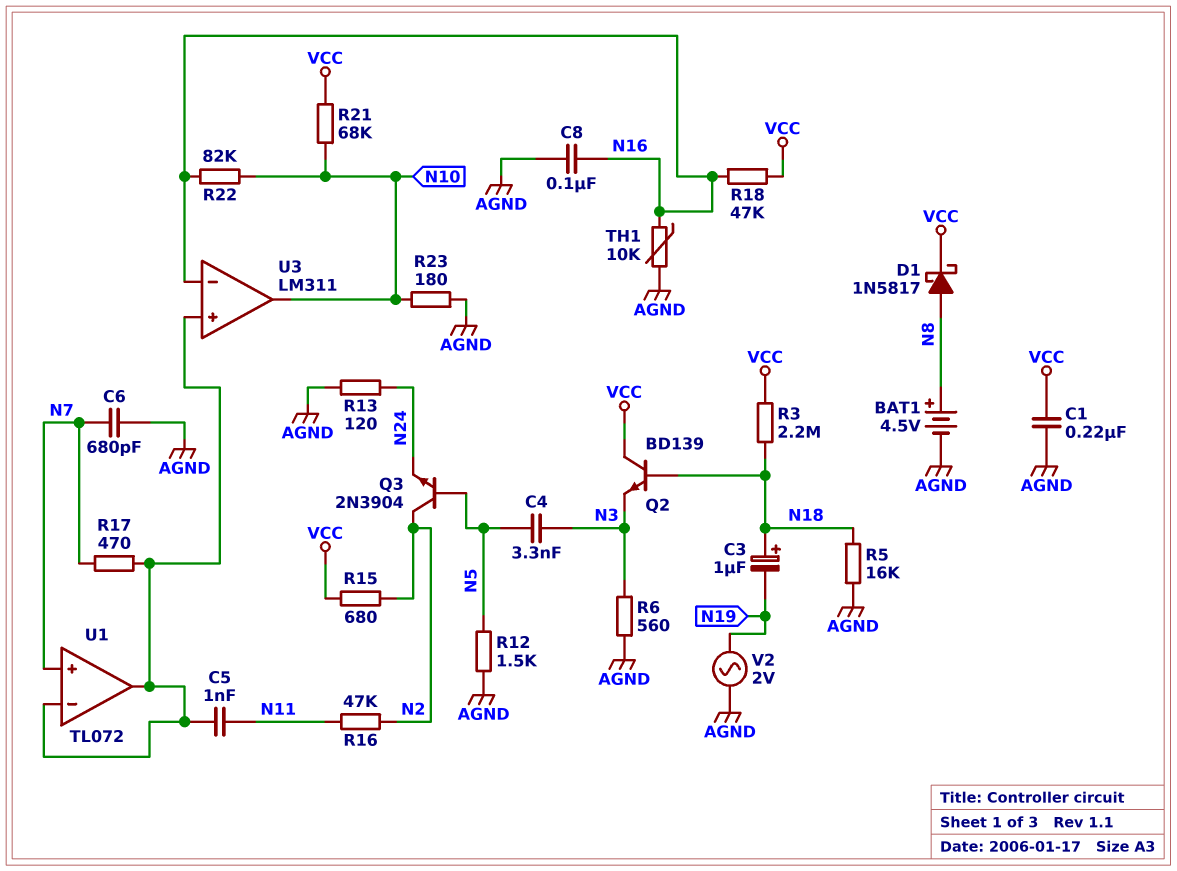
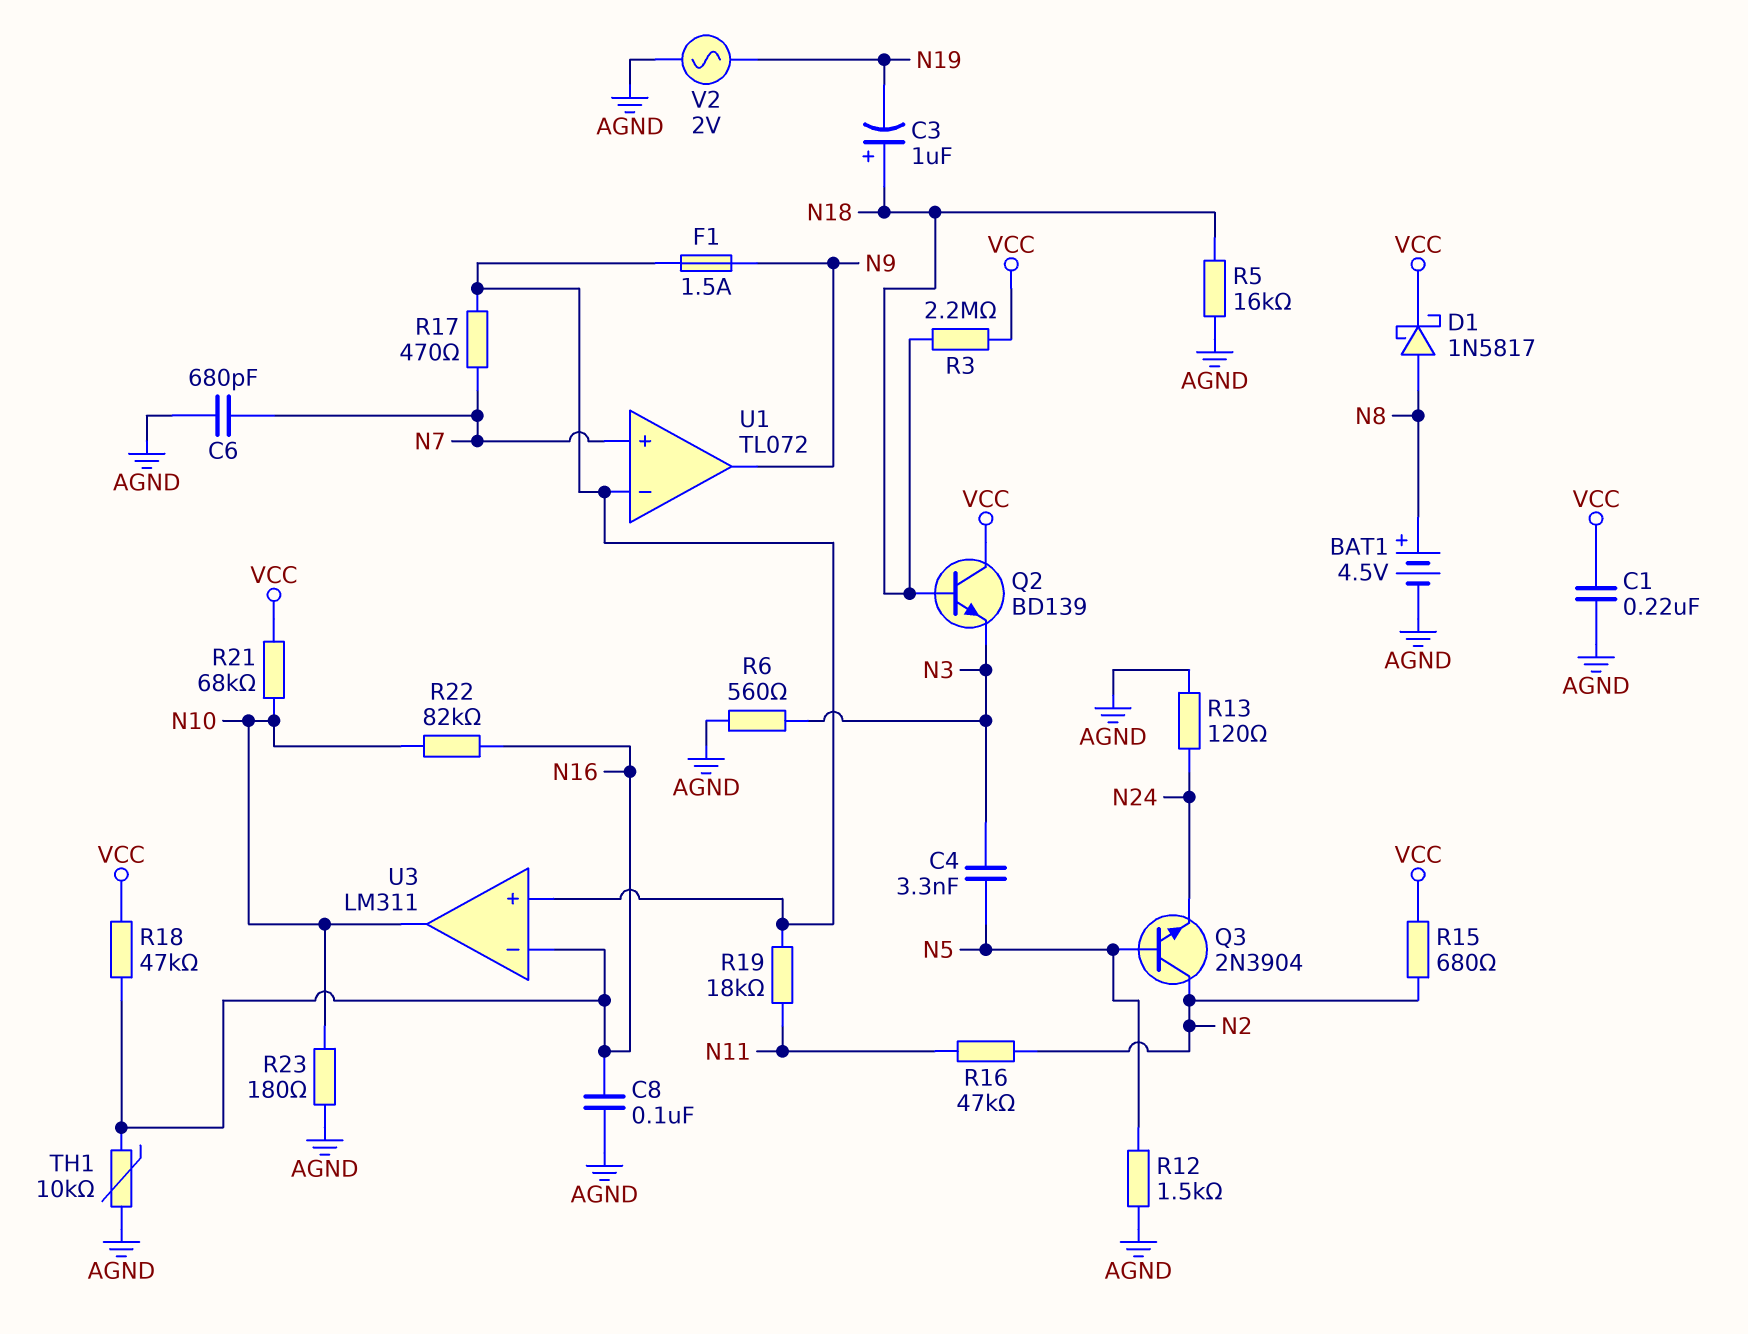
C5: 1nF (N11, U1/in-) -> none
F1: none -> 1.5A (N9, U1/in-)
R19: none -> 18k (N11, U1/in-)
U1 pin out: U1/in- -> N9

